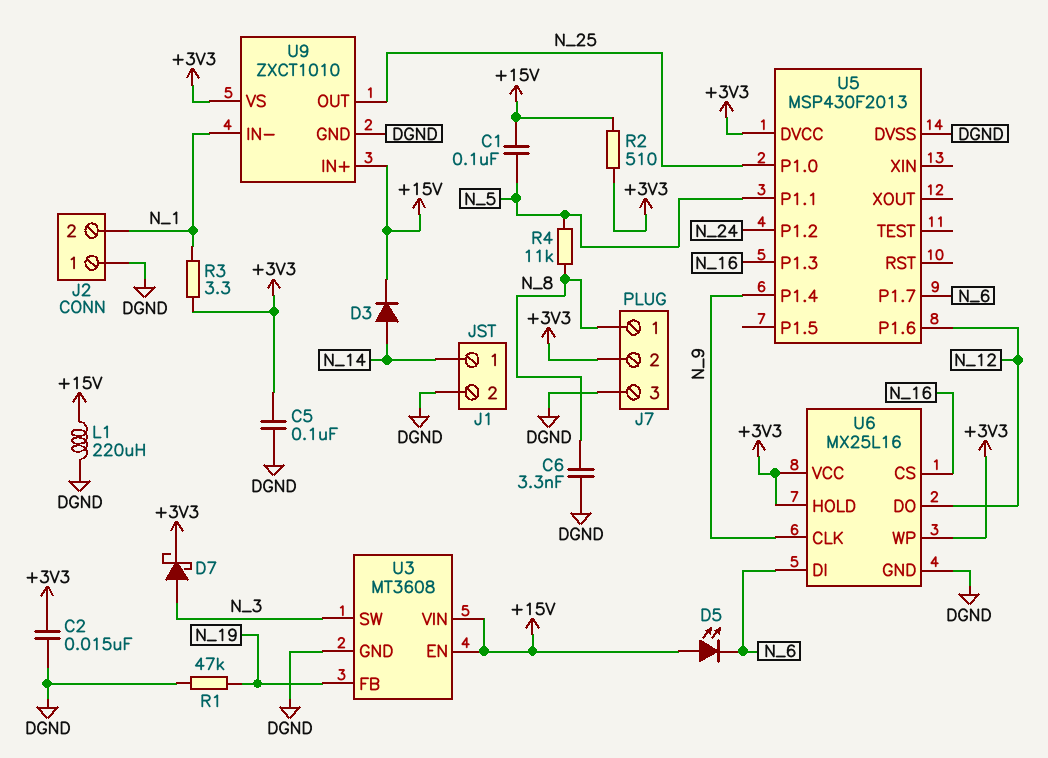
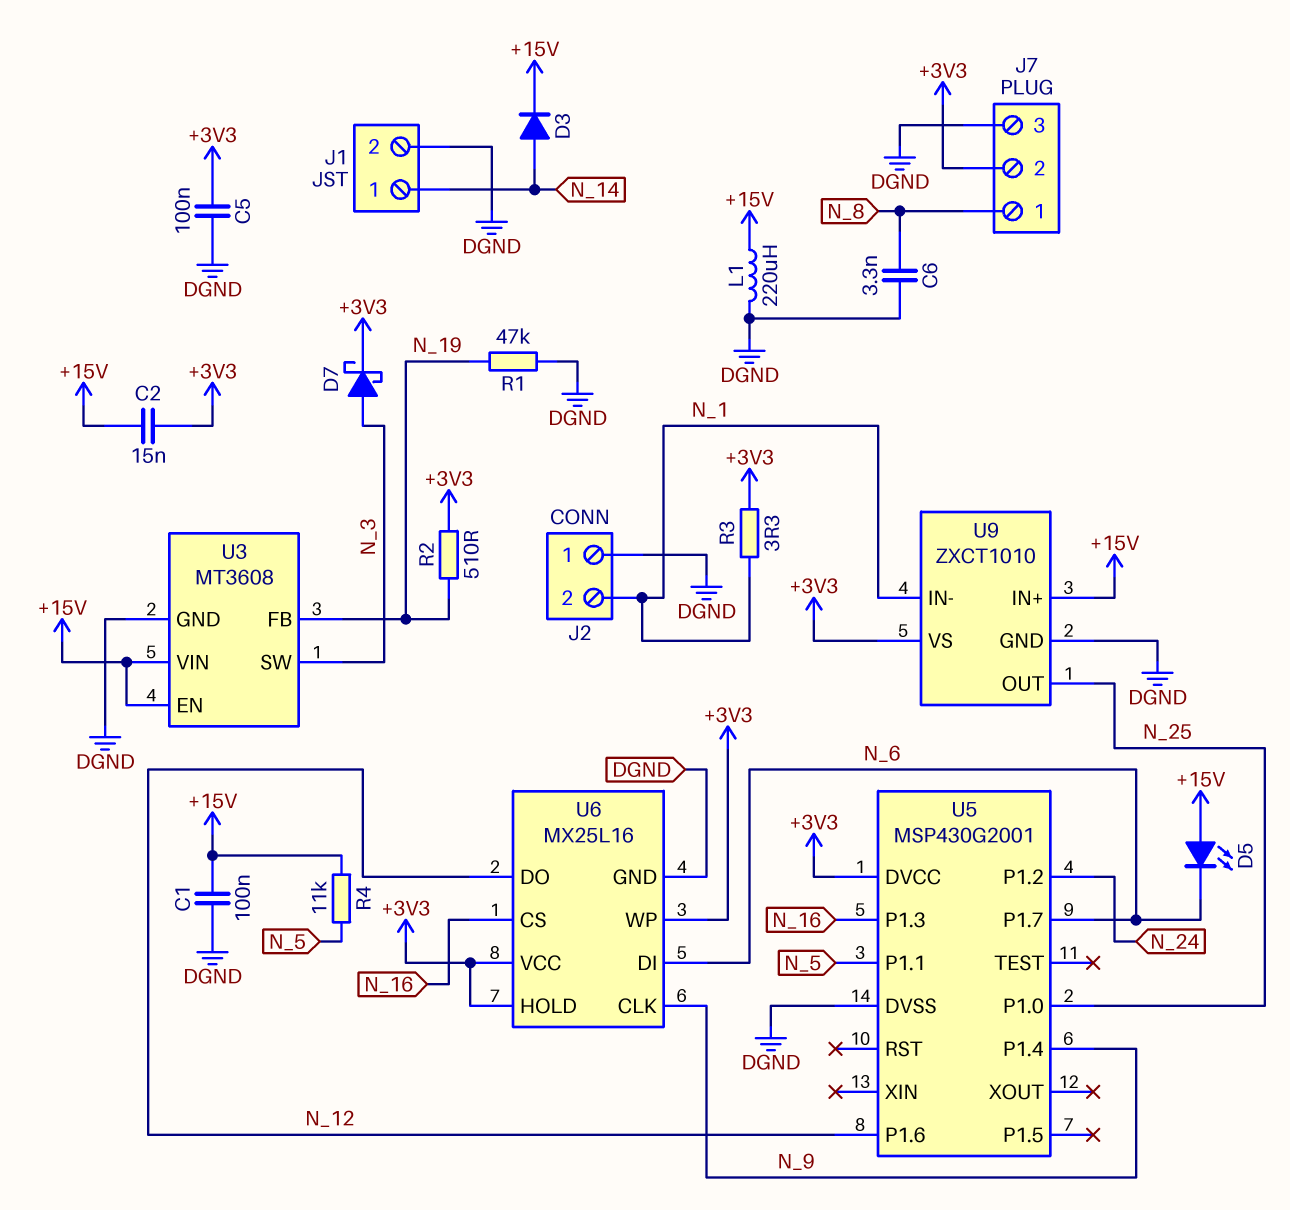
C1: 100nF (+15V, N_5) -> 100nF (+15V, DGND)
C2: 15nF (+3V3, DGND) -> 15nF (+3V3, +15V)
R2: 510 (+3V3, +15V) -> 510 (+3V3, N_19)
R4: 11k (N_5, N_8) -> 11k (+15V, N_5)
U5: MSP430F2013 -> MSP430G2001

